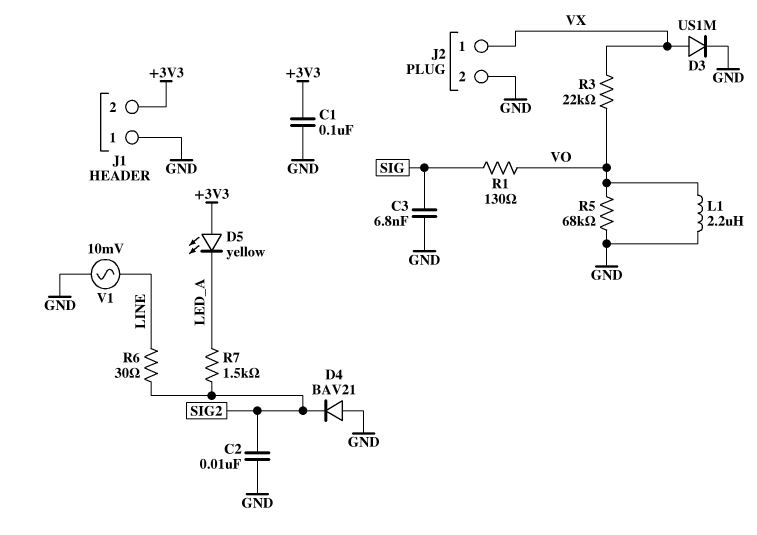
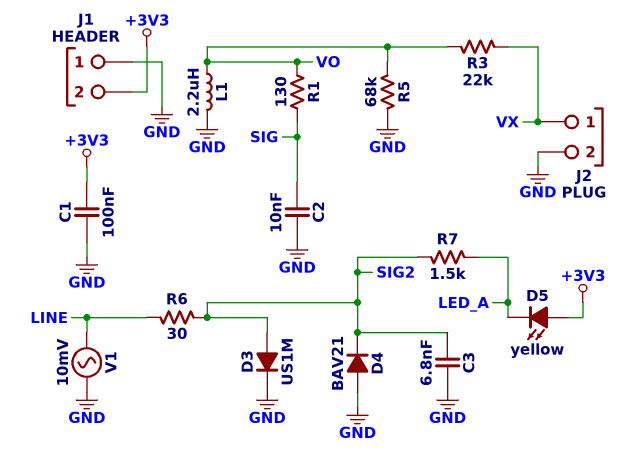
C2: 10nF (GND, SIG2) -> 10nF (GND, SIG)
C3: 6.8nF (GND, SIG) -> 6.8nF (GND, SIG2)
D3: diode US1M (A VX, K GND) -> diode US1M (A SIG2, K GND)

